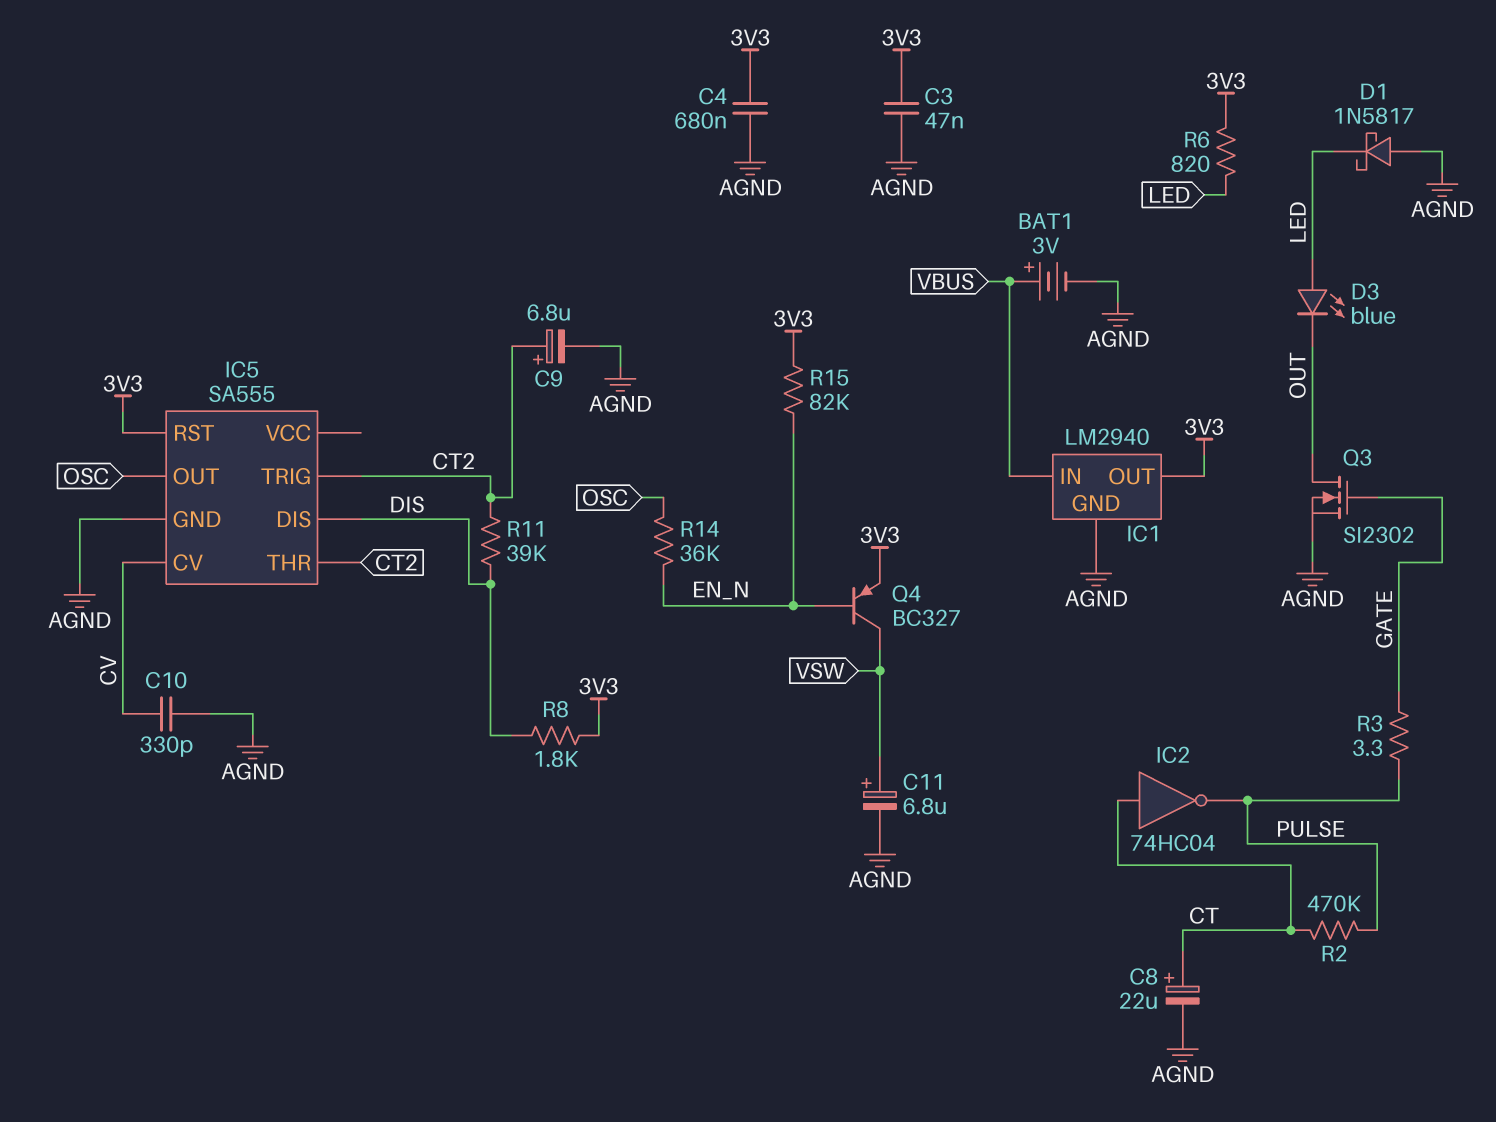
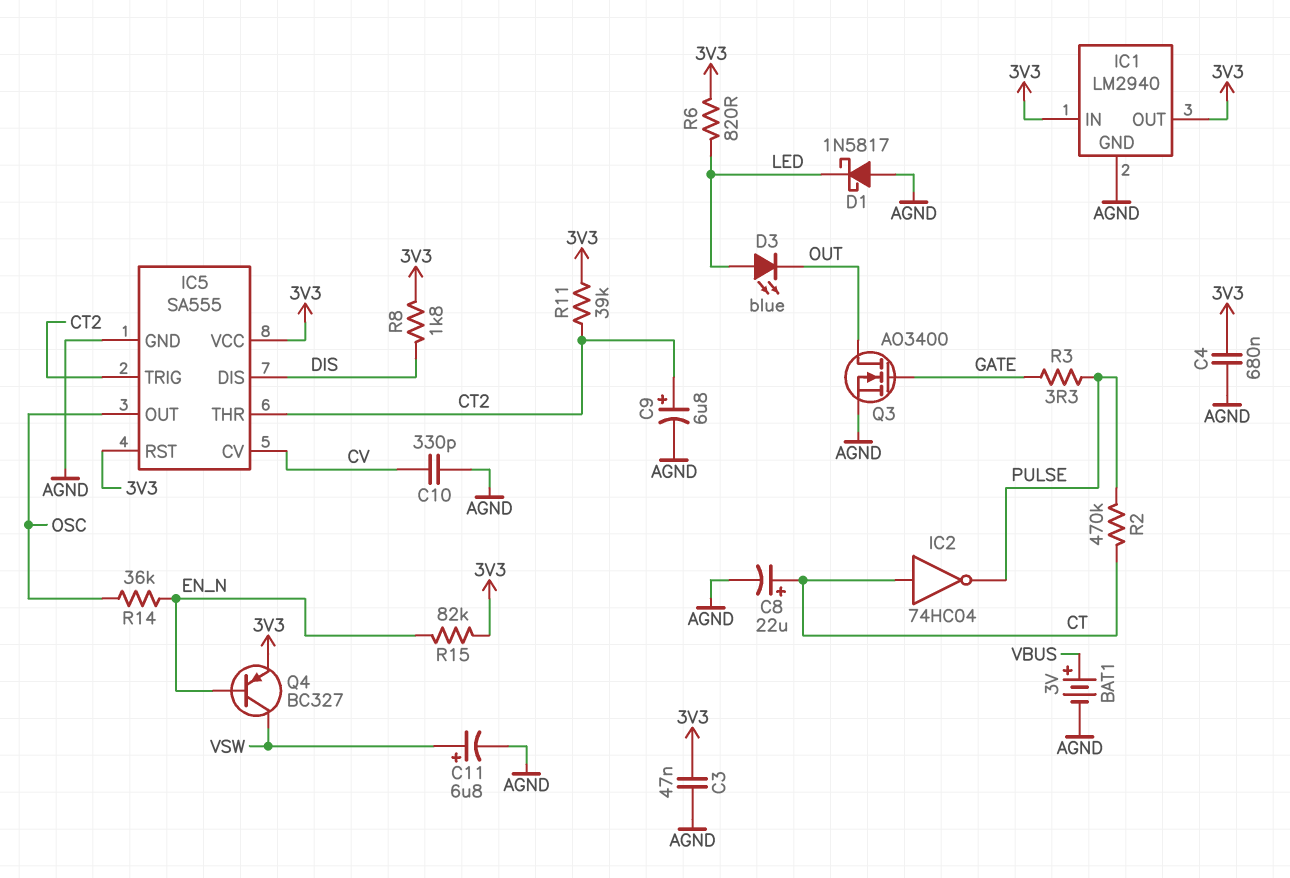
IC1 pin IN: VBUS -> 3V3
IC5 pin VCC: none -> 3V3
Q3: NMOS SI2302 (G GATE, D OUT, S AGND) -> NMOS AO3400 (G GATE, D OUT, S AGND)
R11: 39k (CT2, DIS) -> 39k (3V3, CT2)

